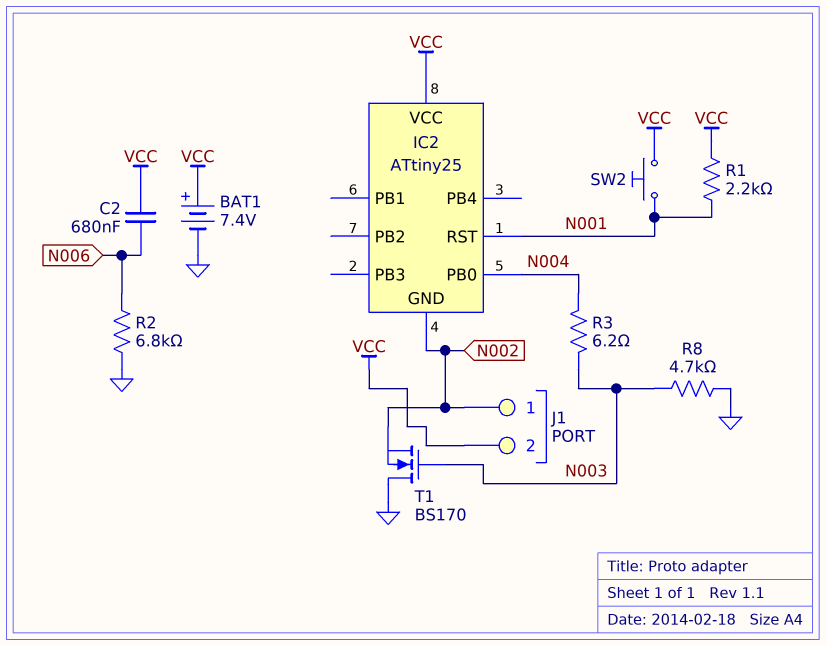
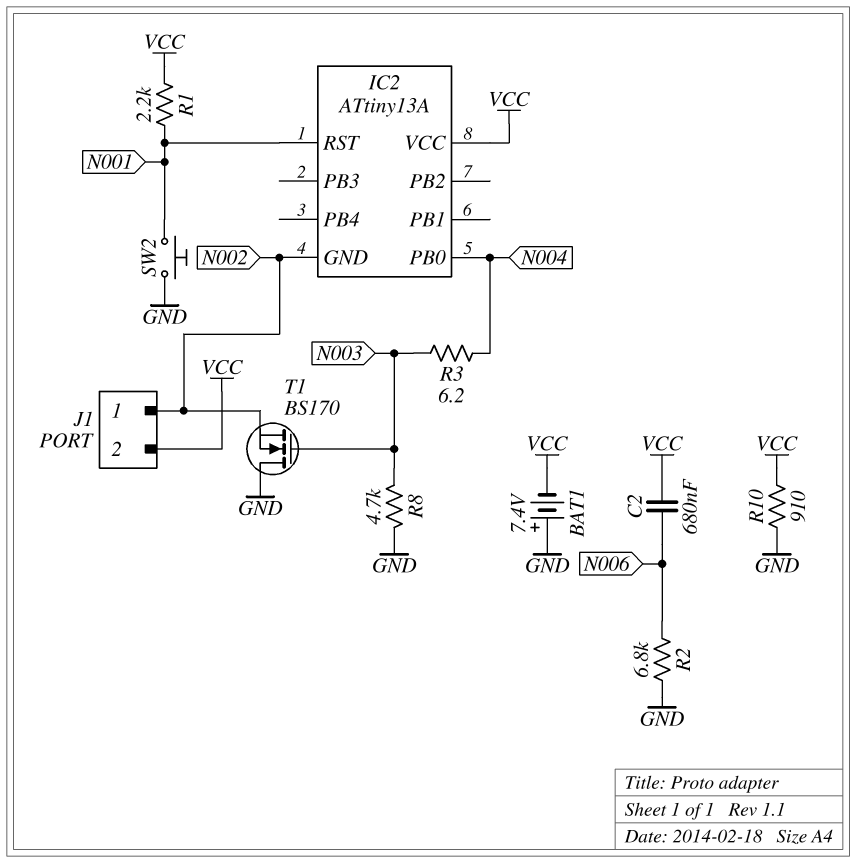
BAT1: 7.4V (plus VCC, minus GND) -> 7.4V (plus GND, minus VCC)
IC2: ATtiny25 -> ATtiny13A
R10: none -> 910 (GND, VCC)
SW2: button (N001, VCC) -> button (GND, N001)

